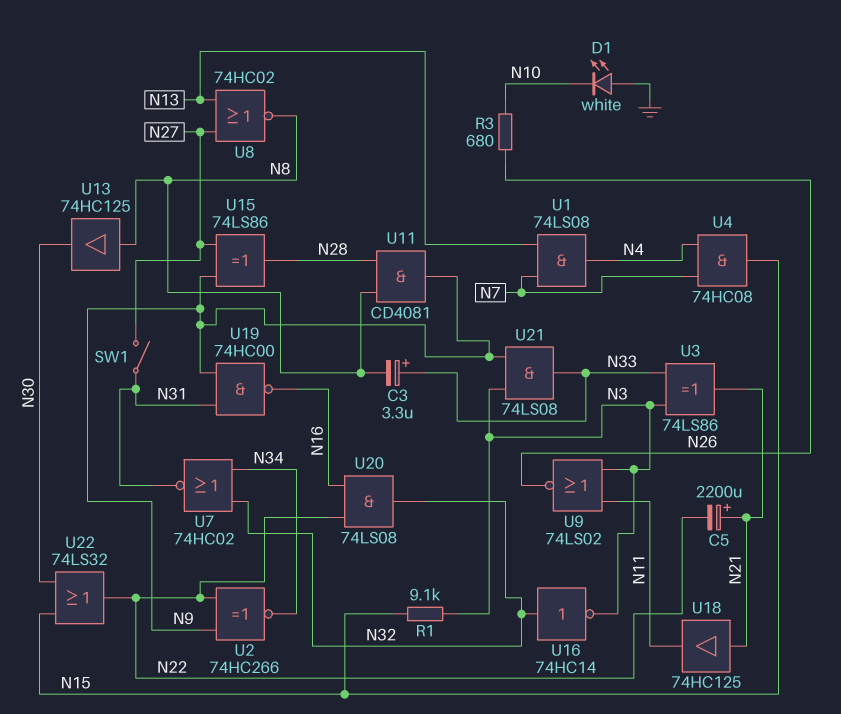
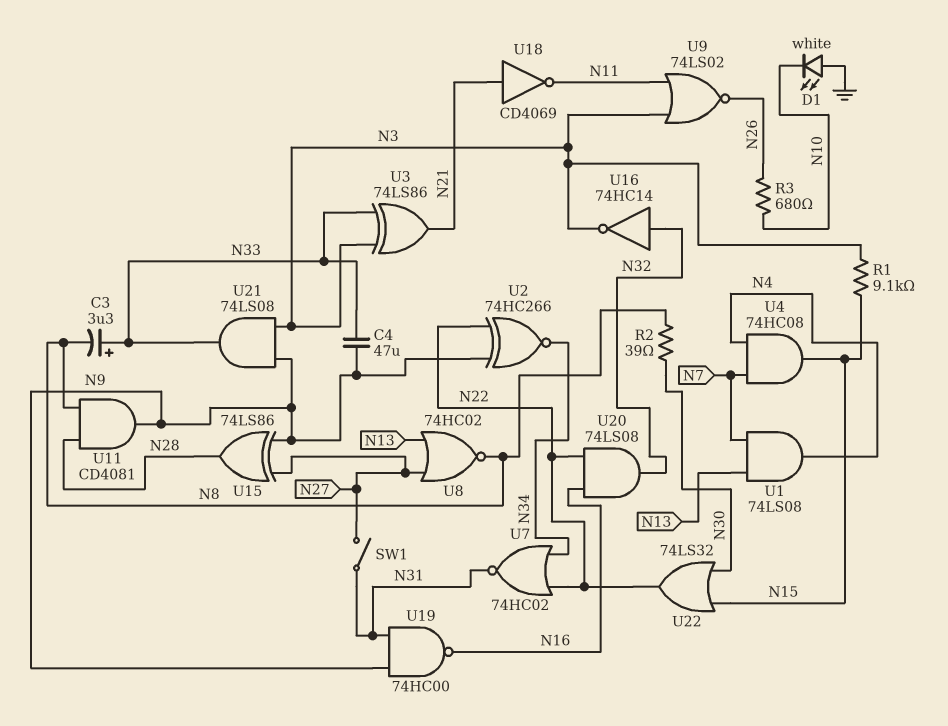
C4: none -> 47uF (N9, N33)
C5: 2200uF (plus N21, minus N22) -> none
R2: none -> 39 (N8, N30)
U7: NOR 74HC02 (in N32, in N34, out N31) -> NOR 74HC02 (in N22, in N34, out N31)
U13: buffer 74HC125 (in N8, out N30) -> none
U18: buffer 74HC125 (in N21, out N11) -> NOT CD4069 (in N21, out N11)

